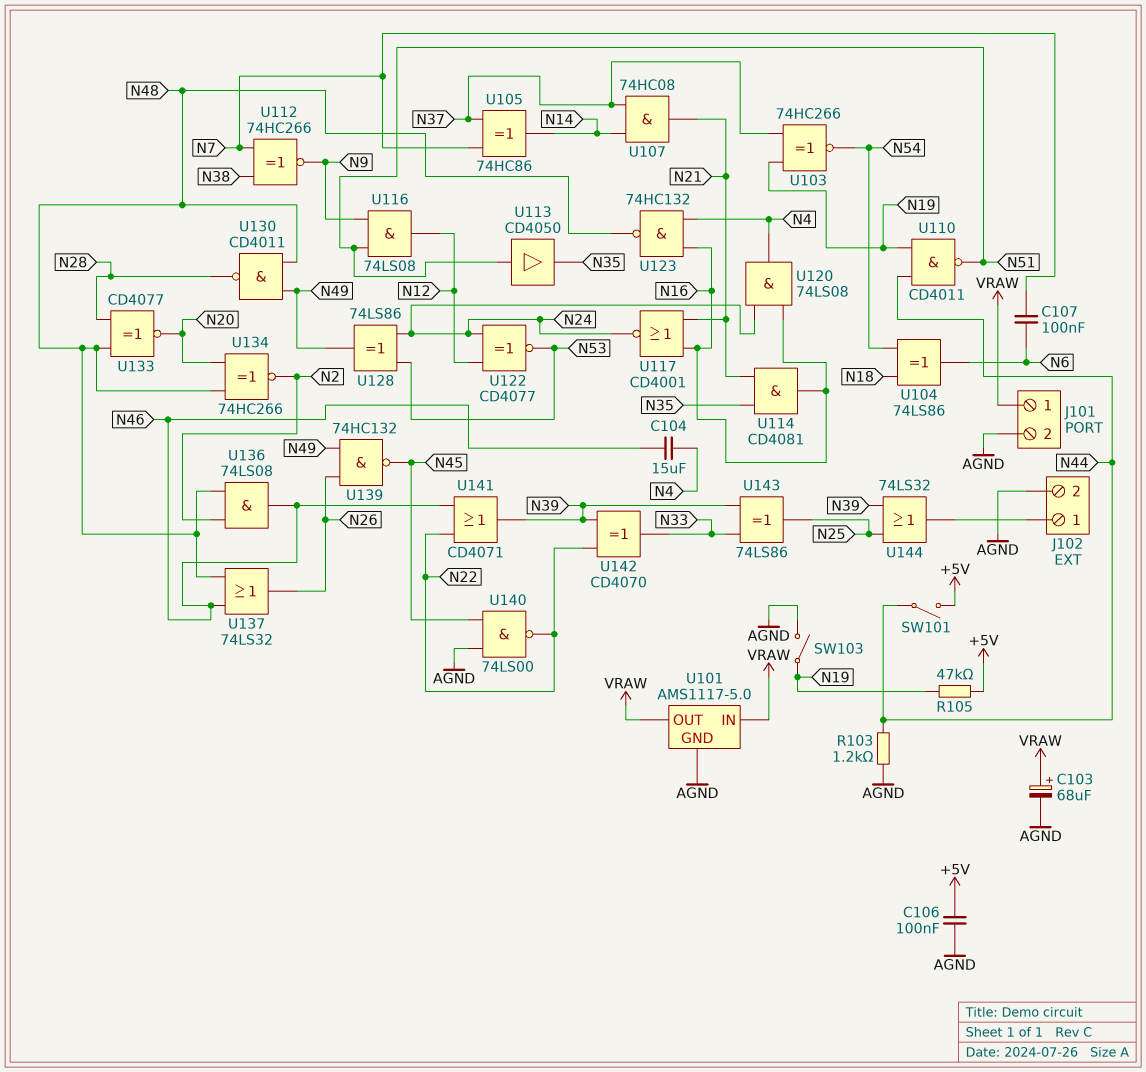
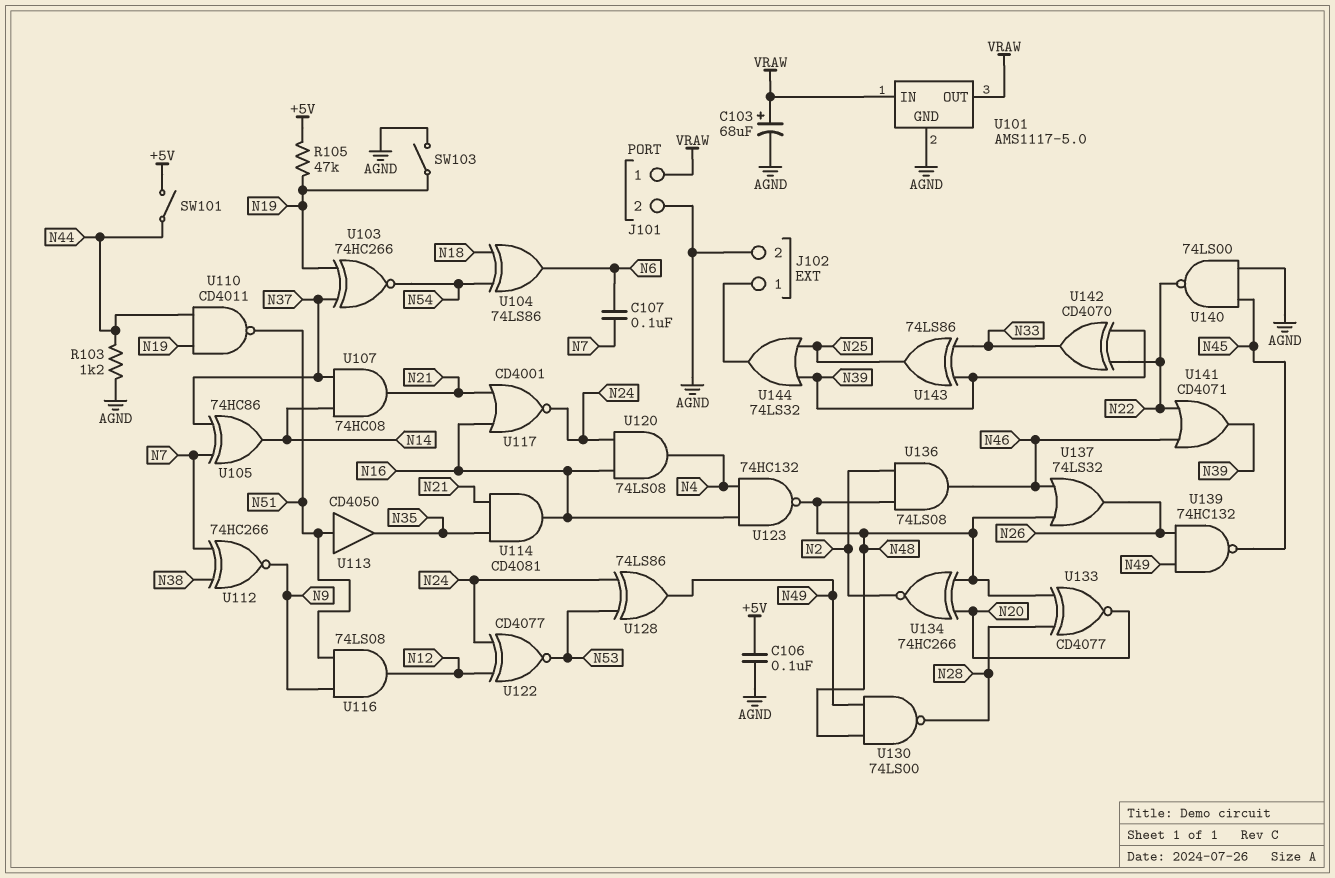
C104: 15uF (N4, N46) -> none
U130: NAND CD4011 (in N48, in N49, out N28) -> NAND 74LS00 (in N48, in N49, out N28)

